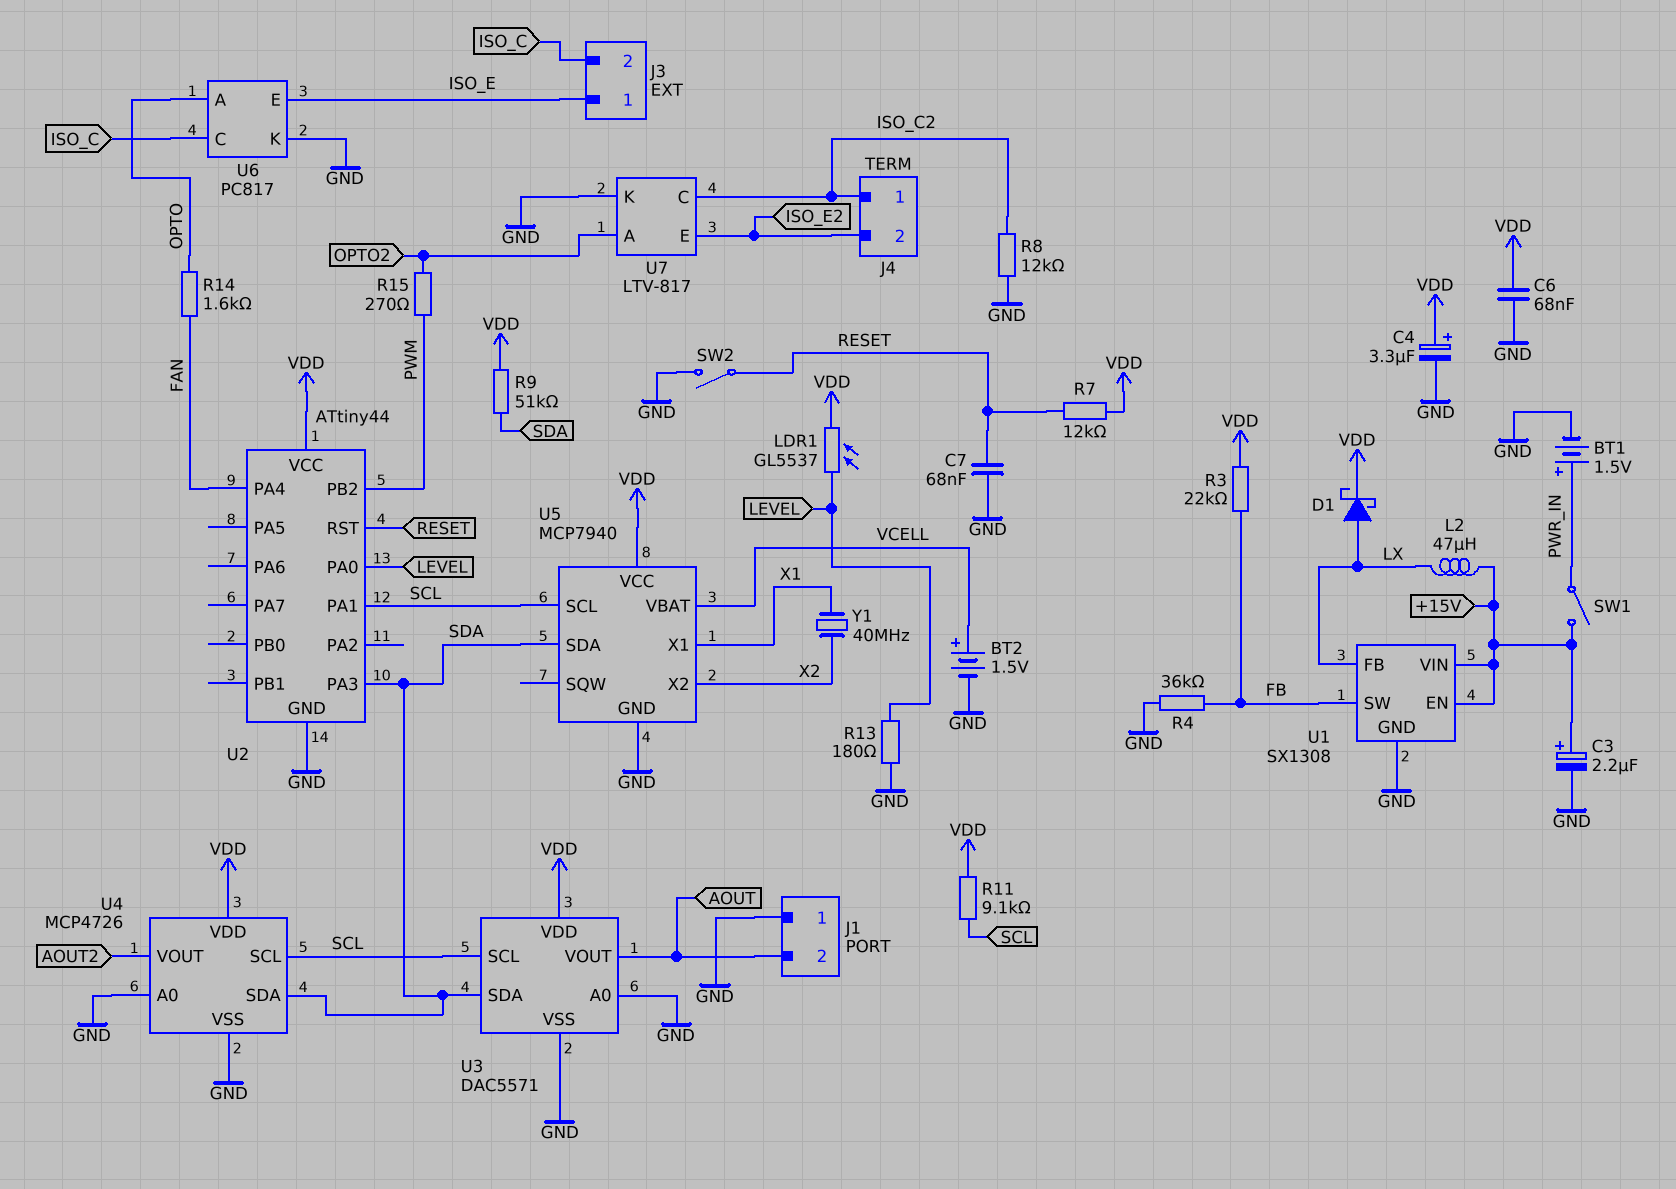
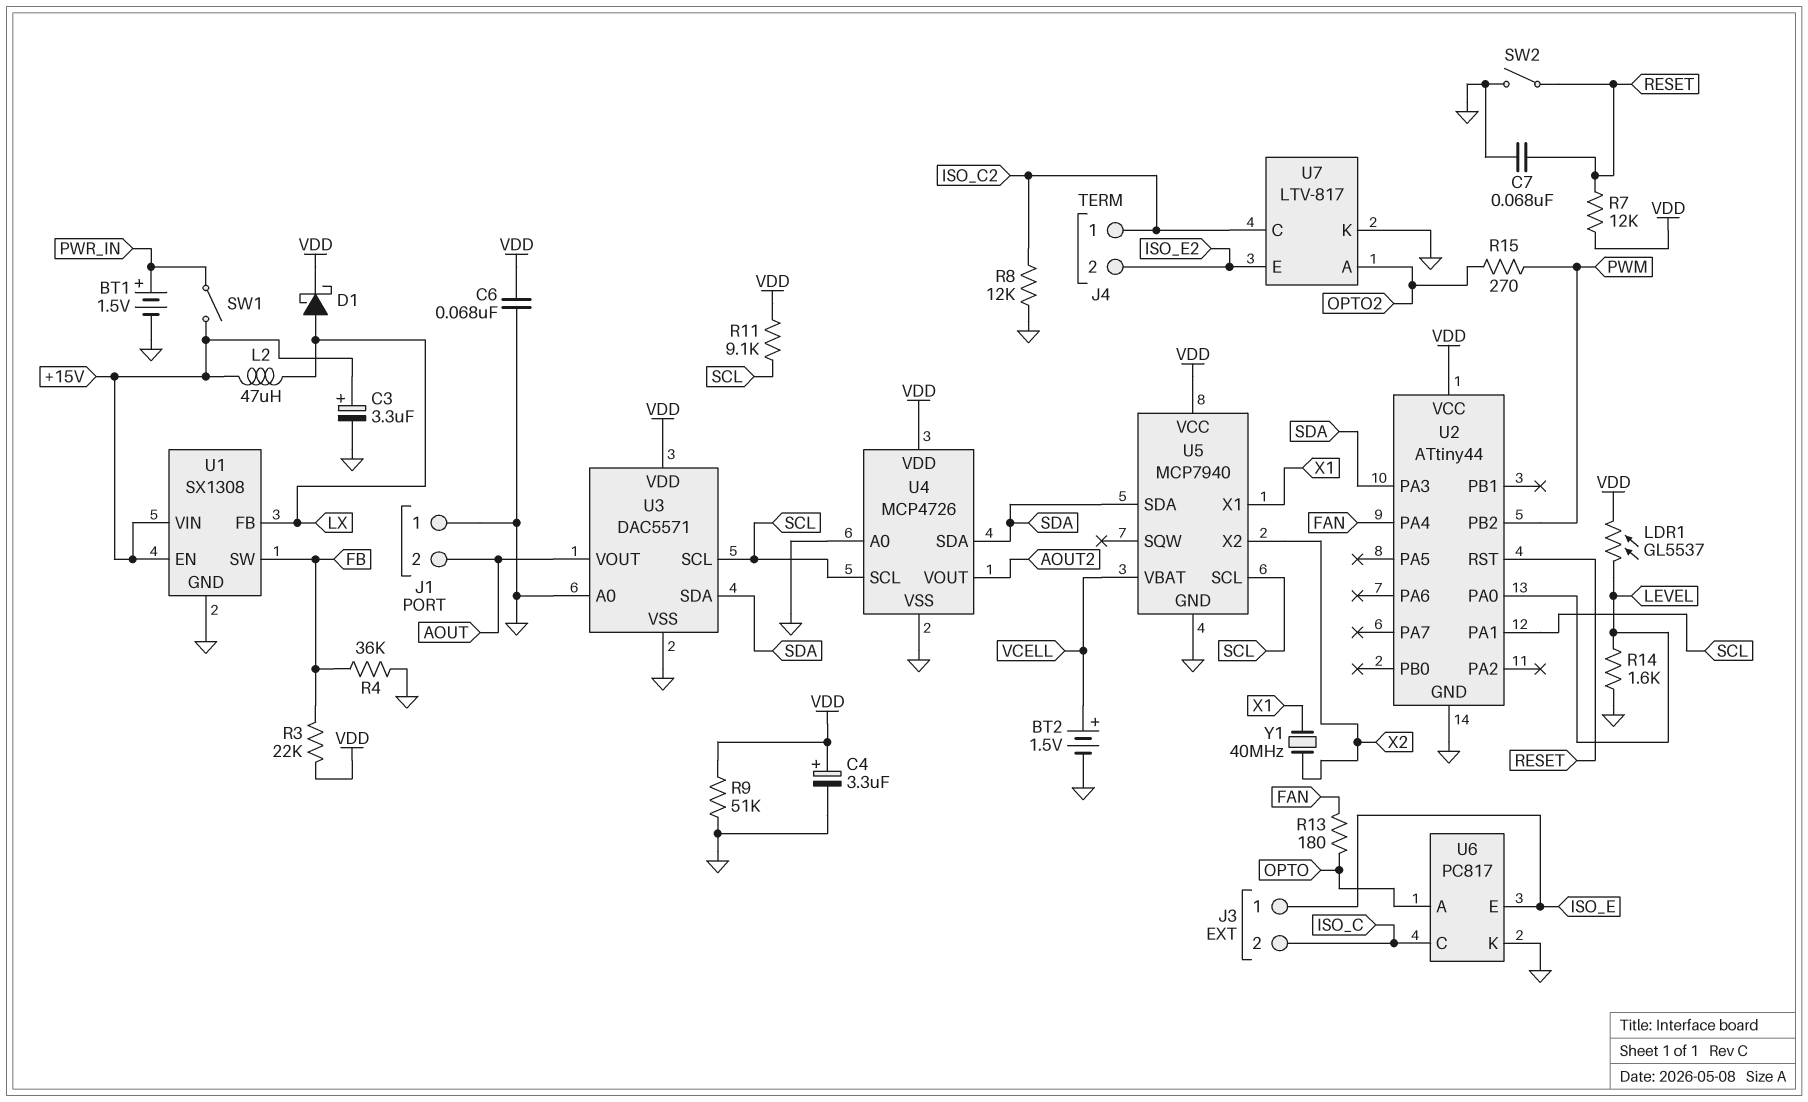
C3: 2.2uF (plus +15V, minus GND) -> 3.3uF (plus +15V, minus GND)
R9: 51k (SDA, VDD) -> 51k (GND, VDD)
R13: 180 (GND, LEVEL) -> 180 (FAN, OPTO)
R14: 1.6k (FAN, OPTO) -> 1.6k (GND, LEVEL)

